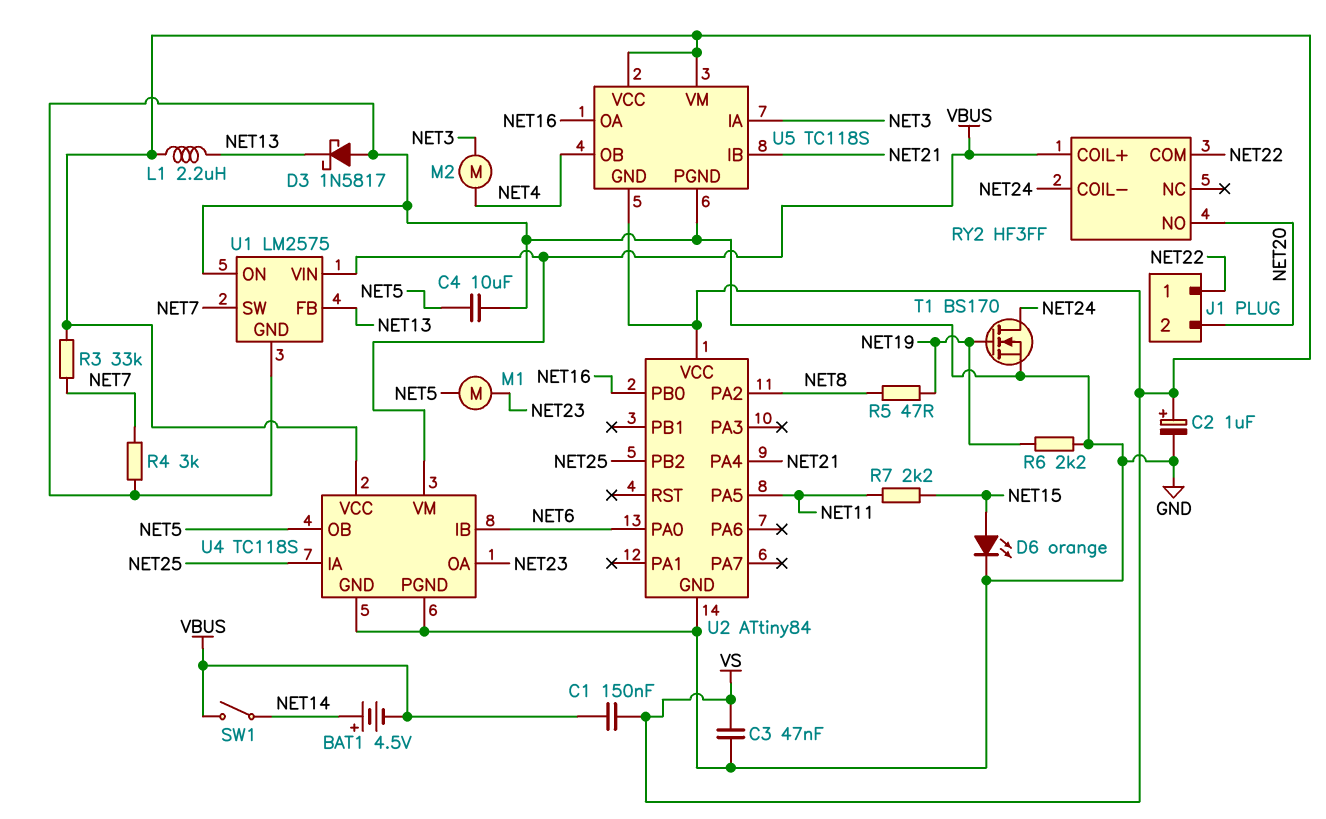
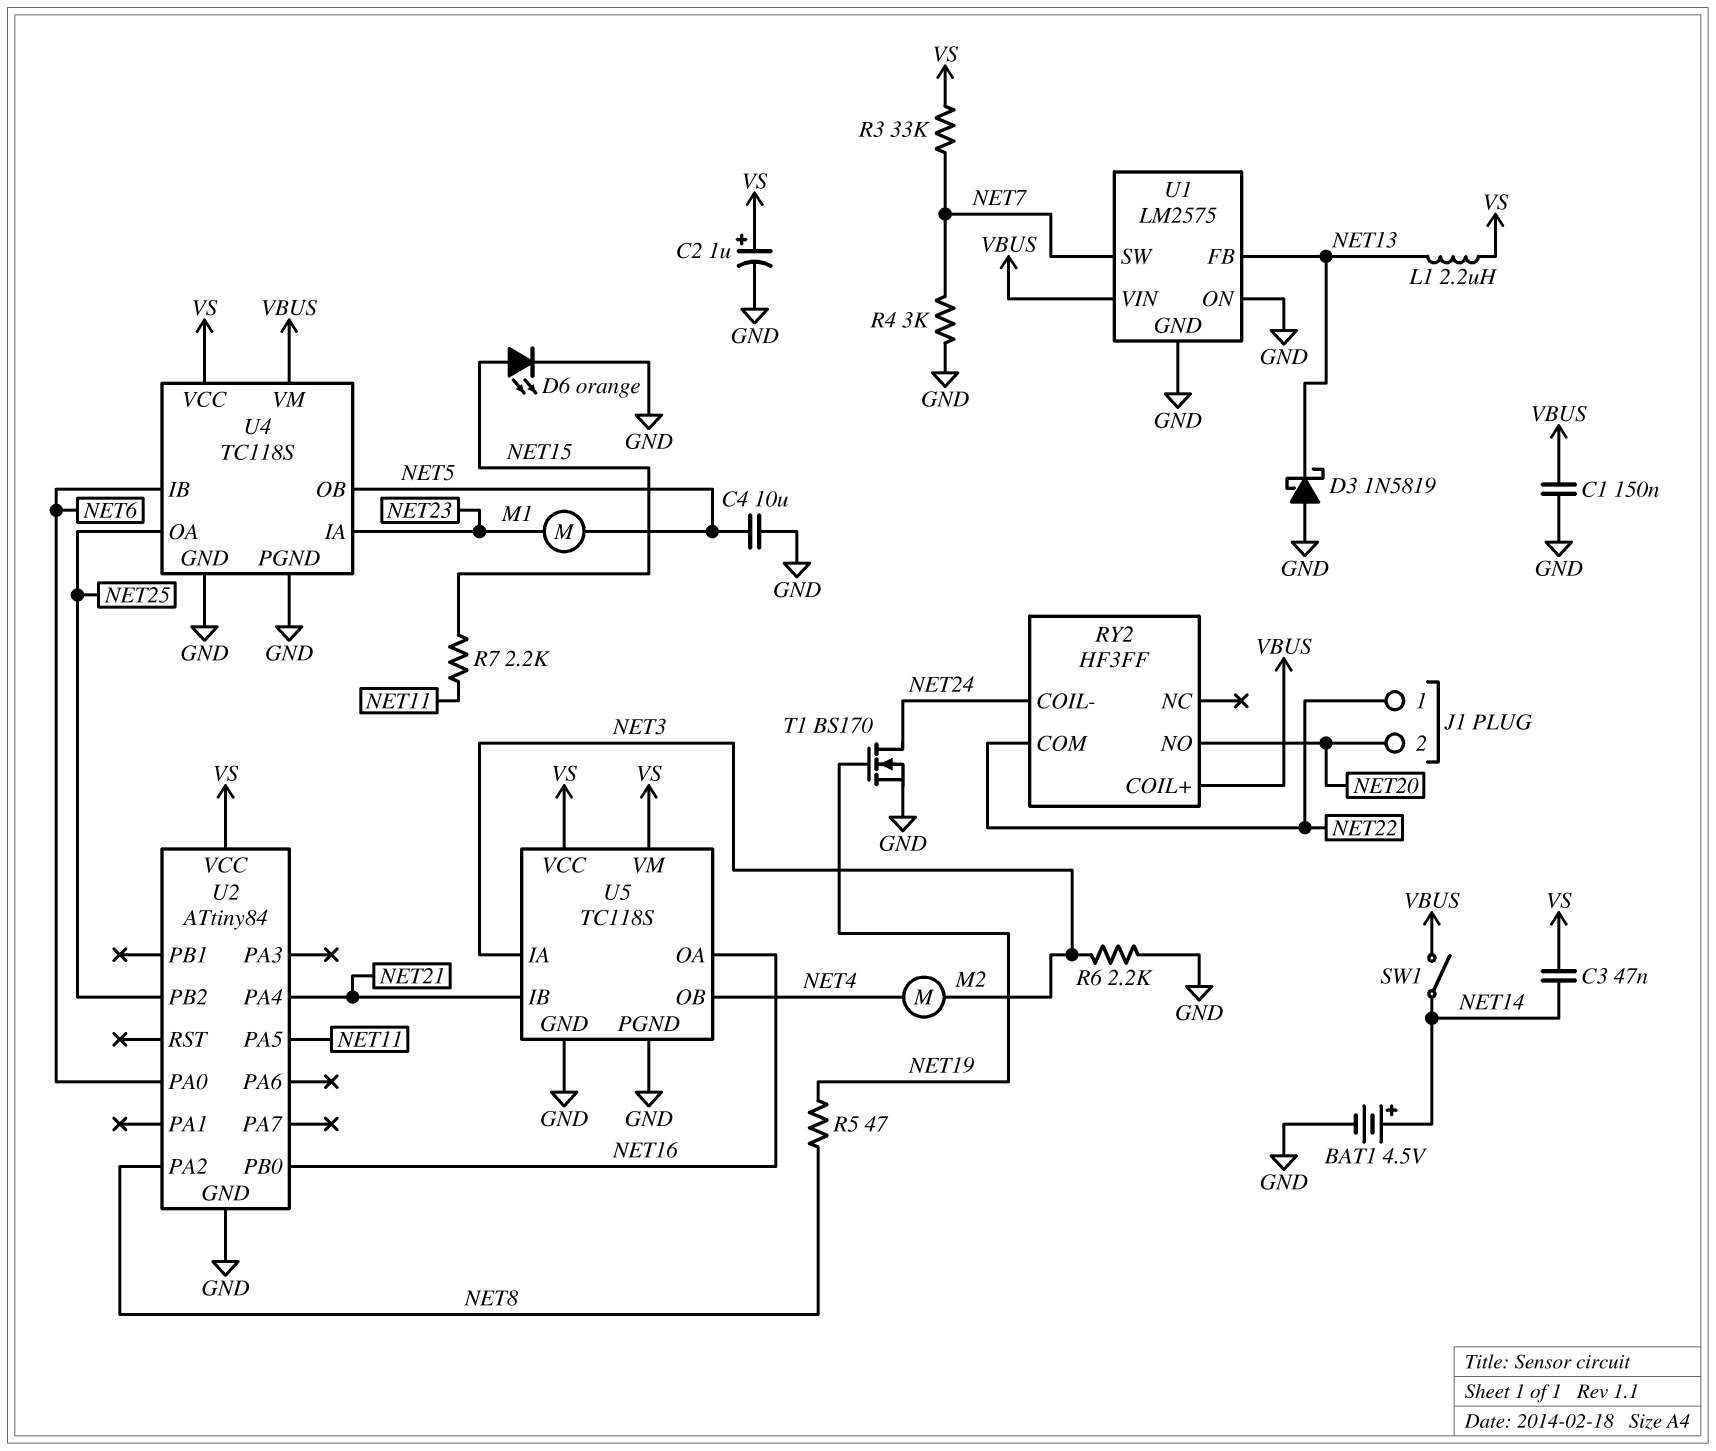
BAT1: 4.5V (plus NET14, minus VBUS) -> 4.5V (plus NET14, minus GND)
C1: 150nF (VBUS, VS) -> 150nF (GND, VBUS)
C3: 47nF (GND, VS) -> 47nF (NET14, VS)
D3: schottky 1N5817 (A GND, K NET13) -> schottky 1N5819 (A GND, K NET13)
R6: 2.2k (GND, NET19) -> 2.2k (GND, NET3)
U4 pin IA: NET25 -> NET23
U4 pin OA: NET23 -> NET25
U5 pin GND: VS -> GND

